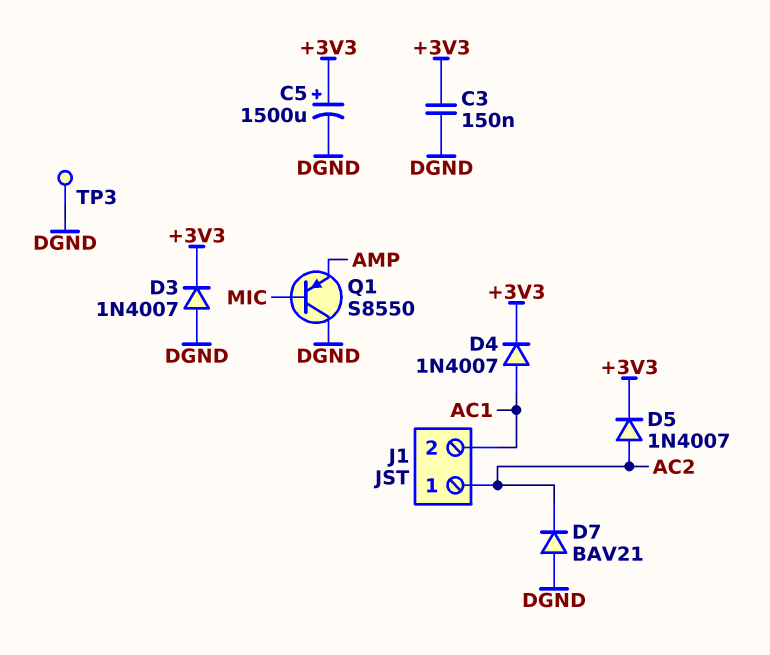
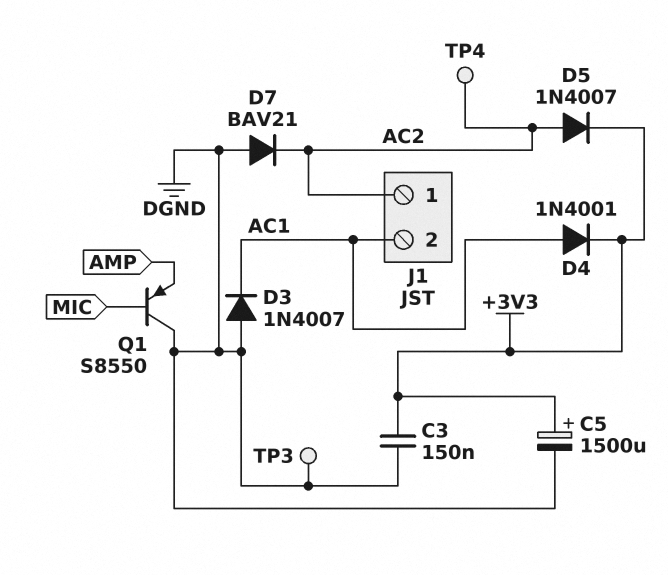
D3: diode 1N4007 (A DGND, K +3V3) -> diode 1N4007 (A DGND, K AC1)
D4: diode 1N4007 (A AC1, K +3V3) -> diode 1N4001 (A AC1, K +3V3)
TP4: none -> test point (AC2)

